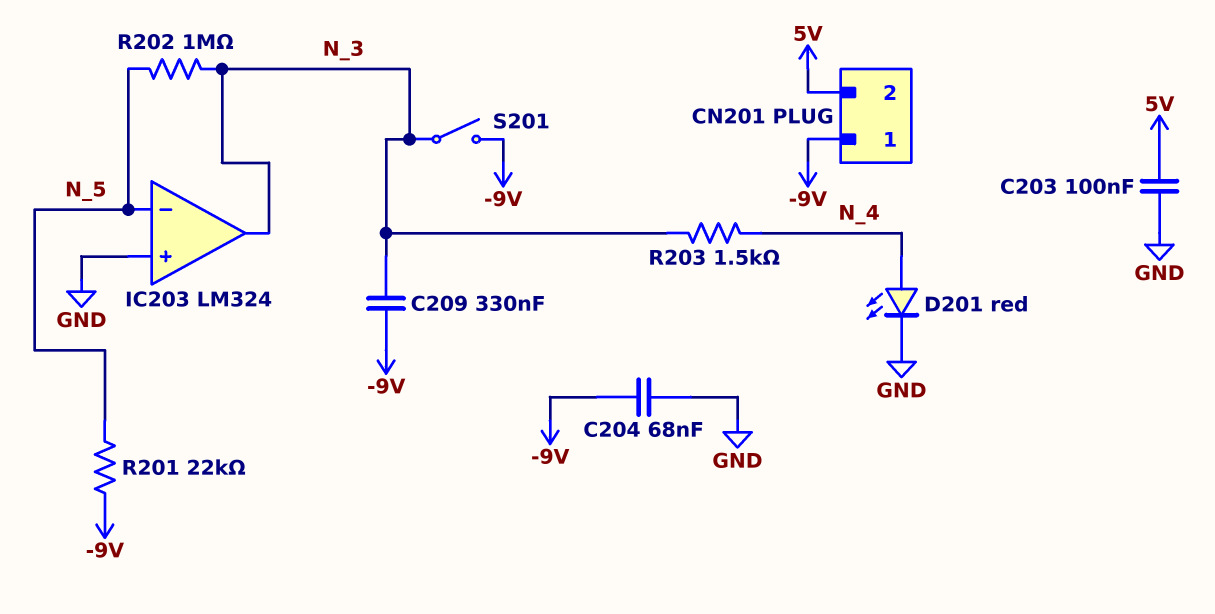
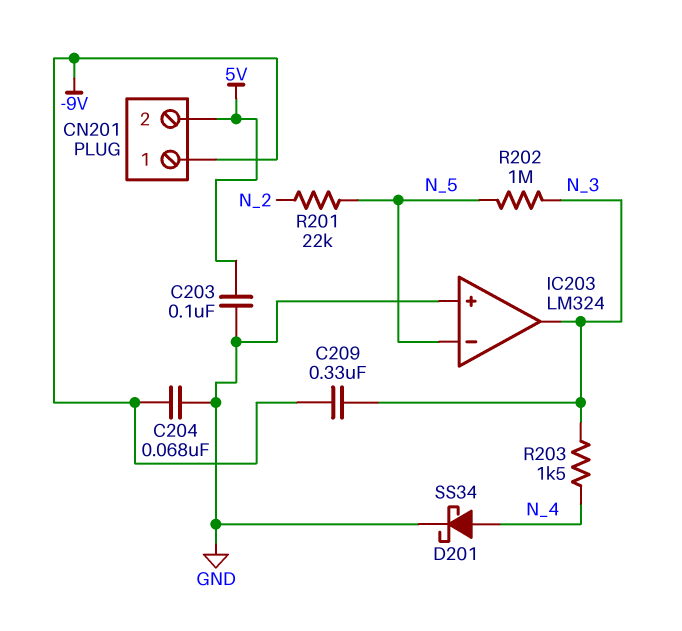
D201: LED red (A N_4, K GND) -> schottky SS34 (A N_4, K GND)
R201: 22k (-9V, N_5) -> 22k (N_2, N_5)
S201: switch (-9V, N_3) -> none

